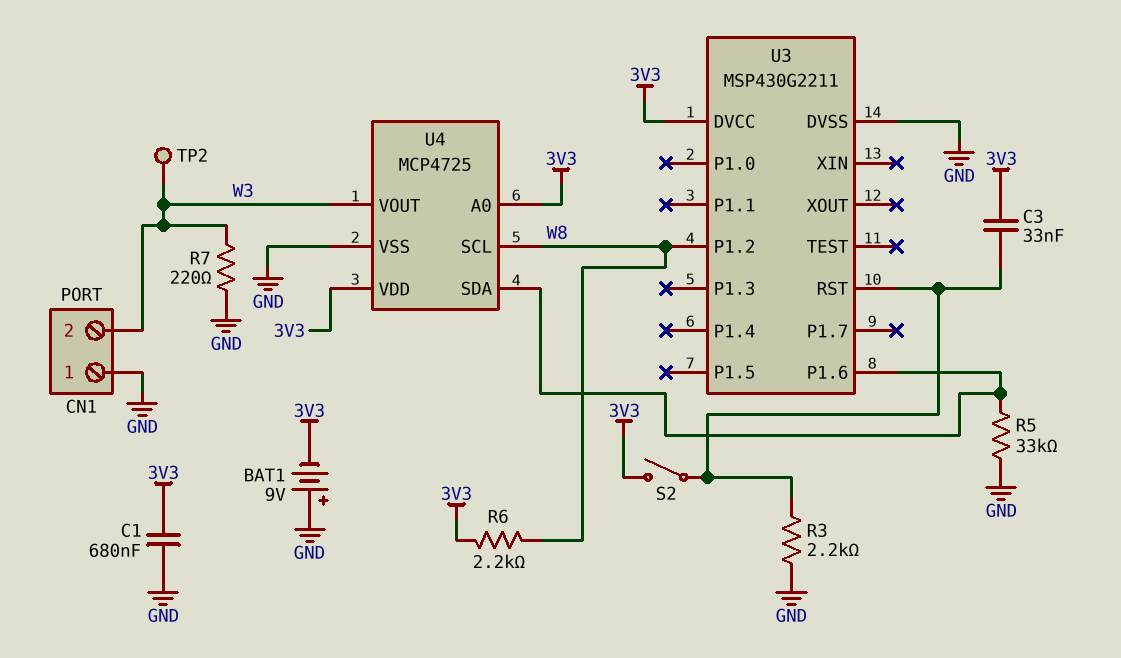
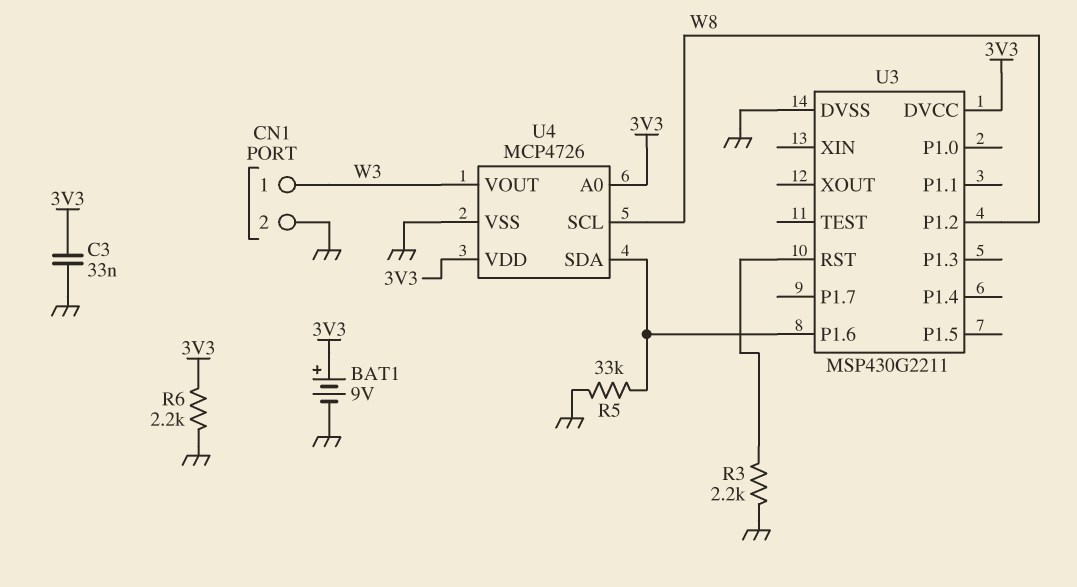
BAT1: 9V (plus GND, minus 3V3) -> 9V (plus 3V3, minus GND)
C1: 680nF (3V3, GND) -> none
C3: 33nF (3V3, U3/RST) -> 33nF (3V3, GND)
CN1 pin 1: GND -> W3
CN1 pin 2: W3 -> GND
R6: 2.2k (3V3, W8) -> 2.2k (3V3, GND)
R7: 220 (GND, W3) -> none
S2: switch (3V3, U3/RST) -> none
TP2: test point (W3) -> none
U4: MCP4725 -> MCP4726

